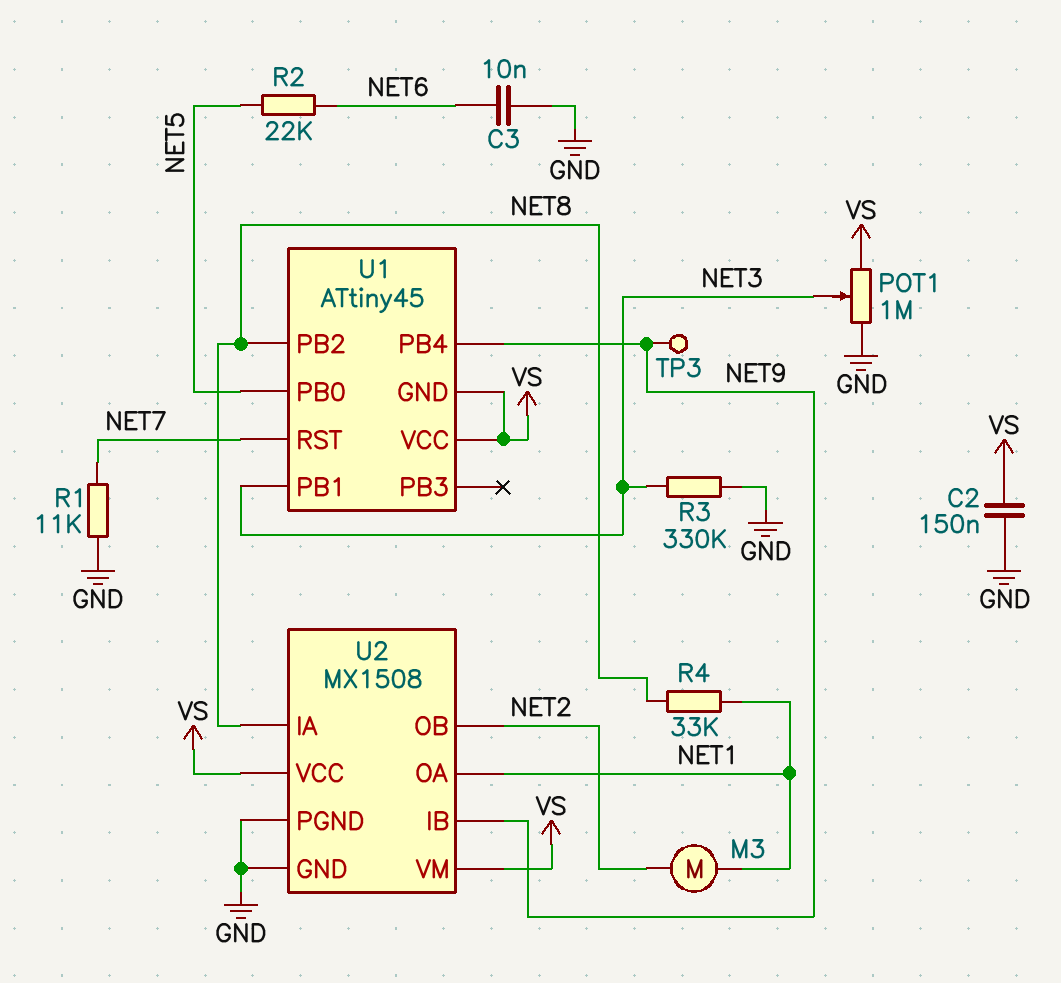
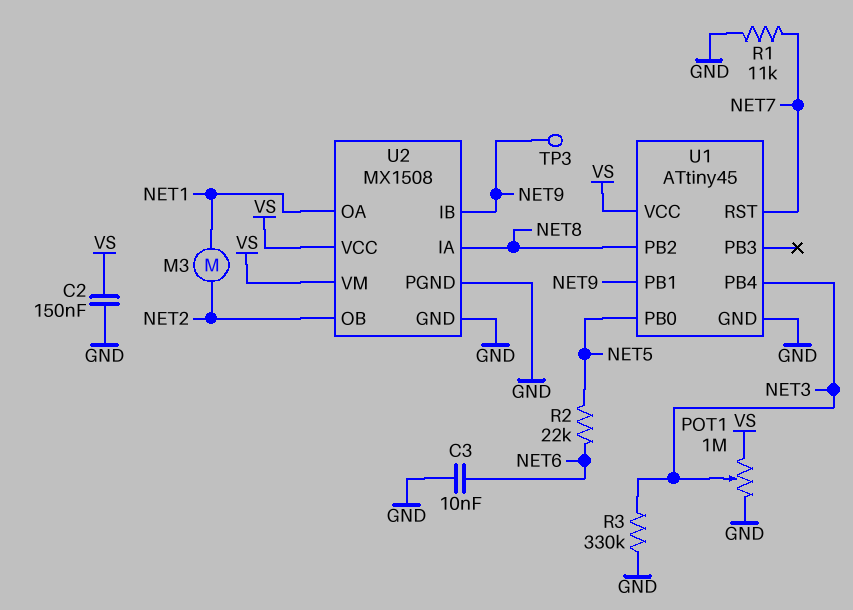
R4: 33k (NET1, NET8) -> none
U1 pin GND: VS -> GND
U1 pin PB1: NET3 -> NET9
U1 pin PB4: NET9 -> NET3

